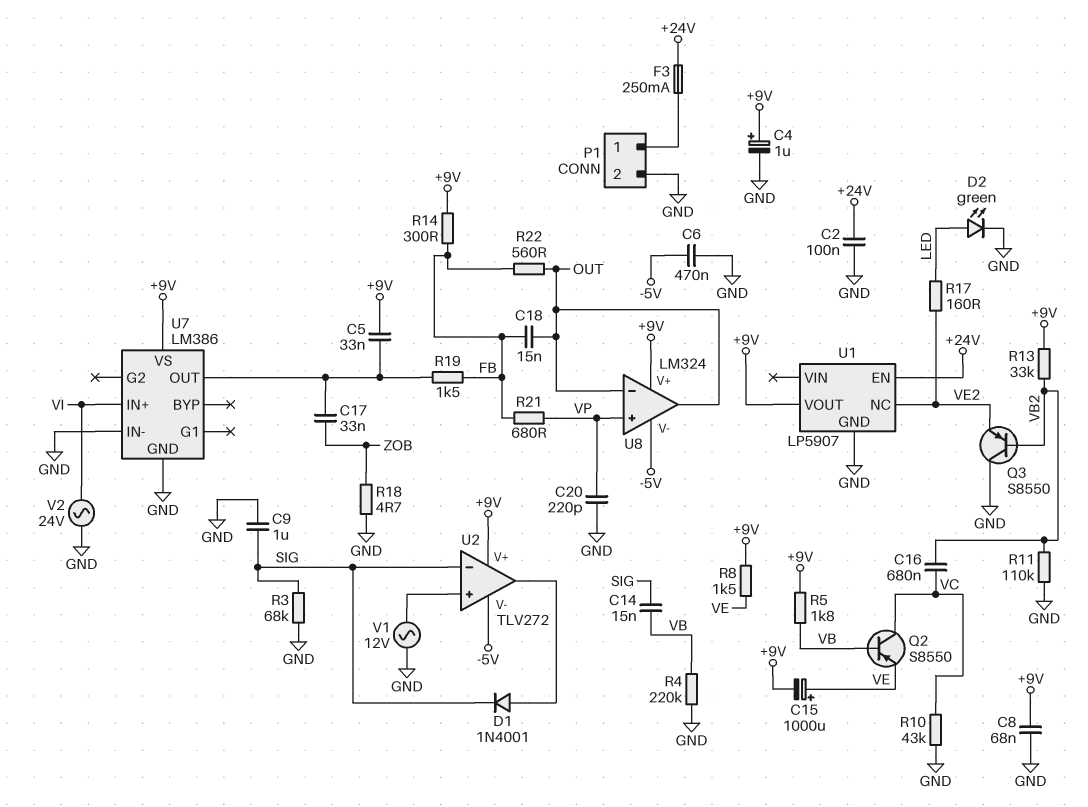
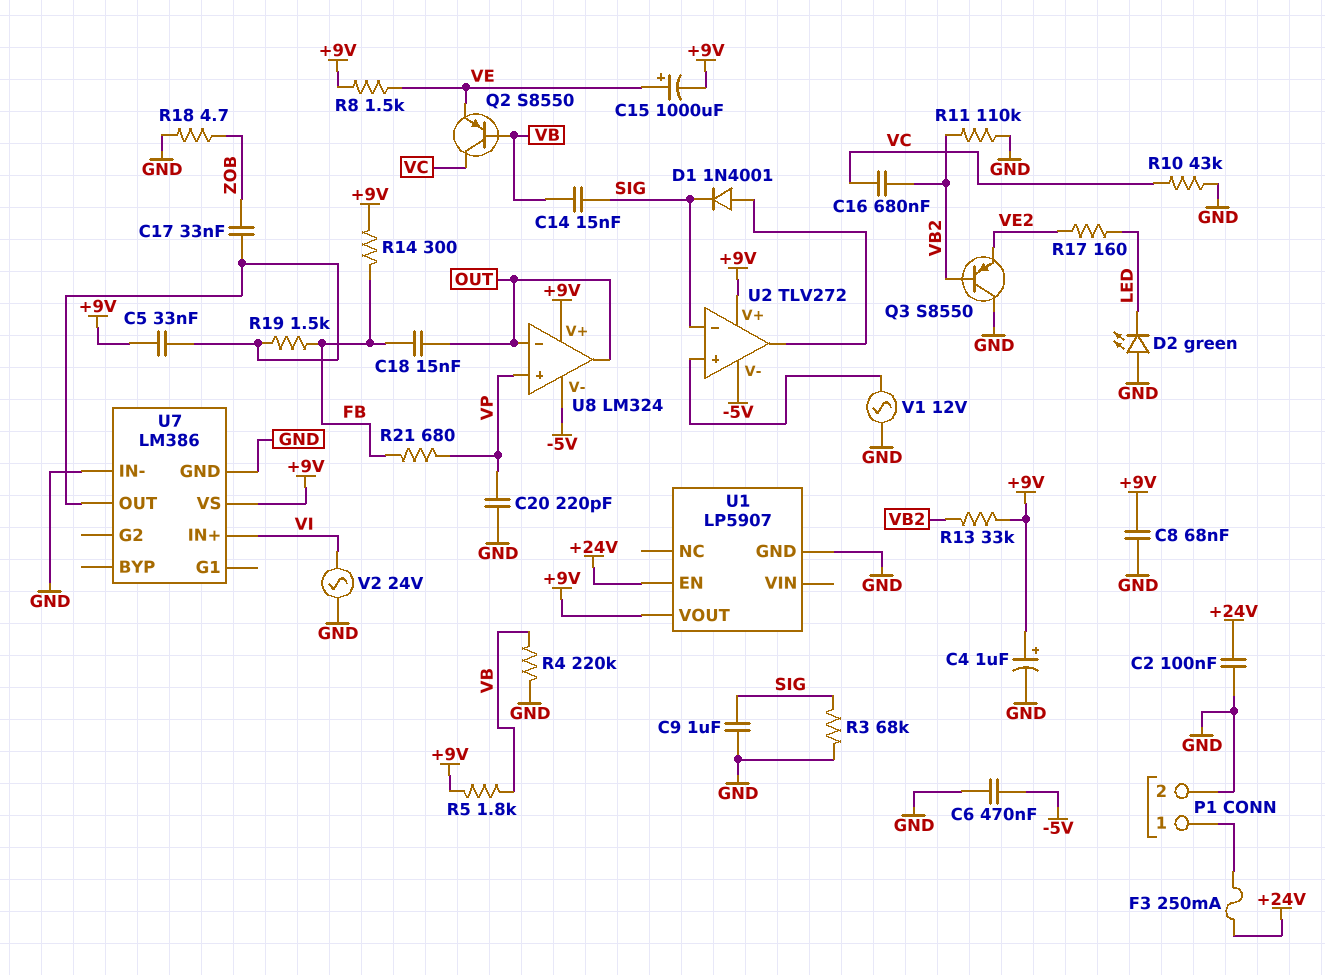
D2: LED green (A LED, K GND) -> LED green (A GND, K LED)
R22: 560 (FB, OUT) -> none
U1 pin NC: VE2 -> none

